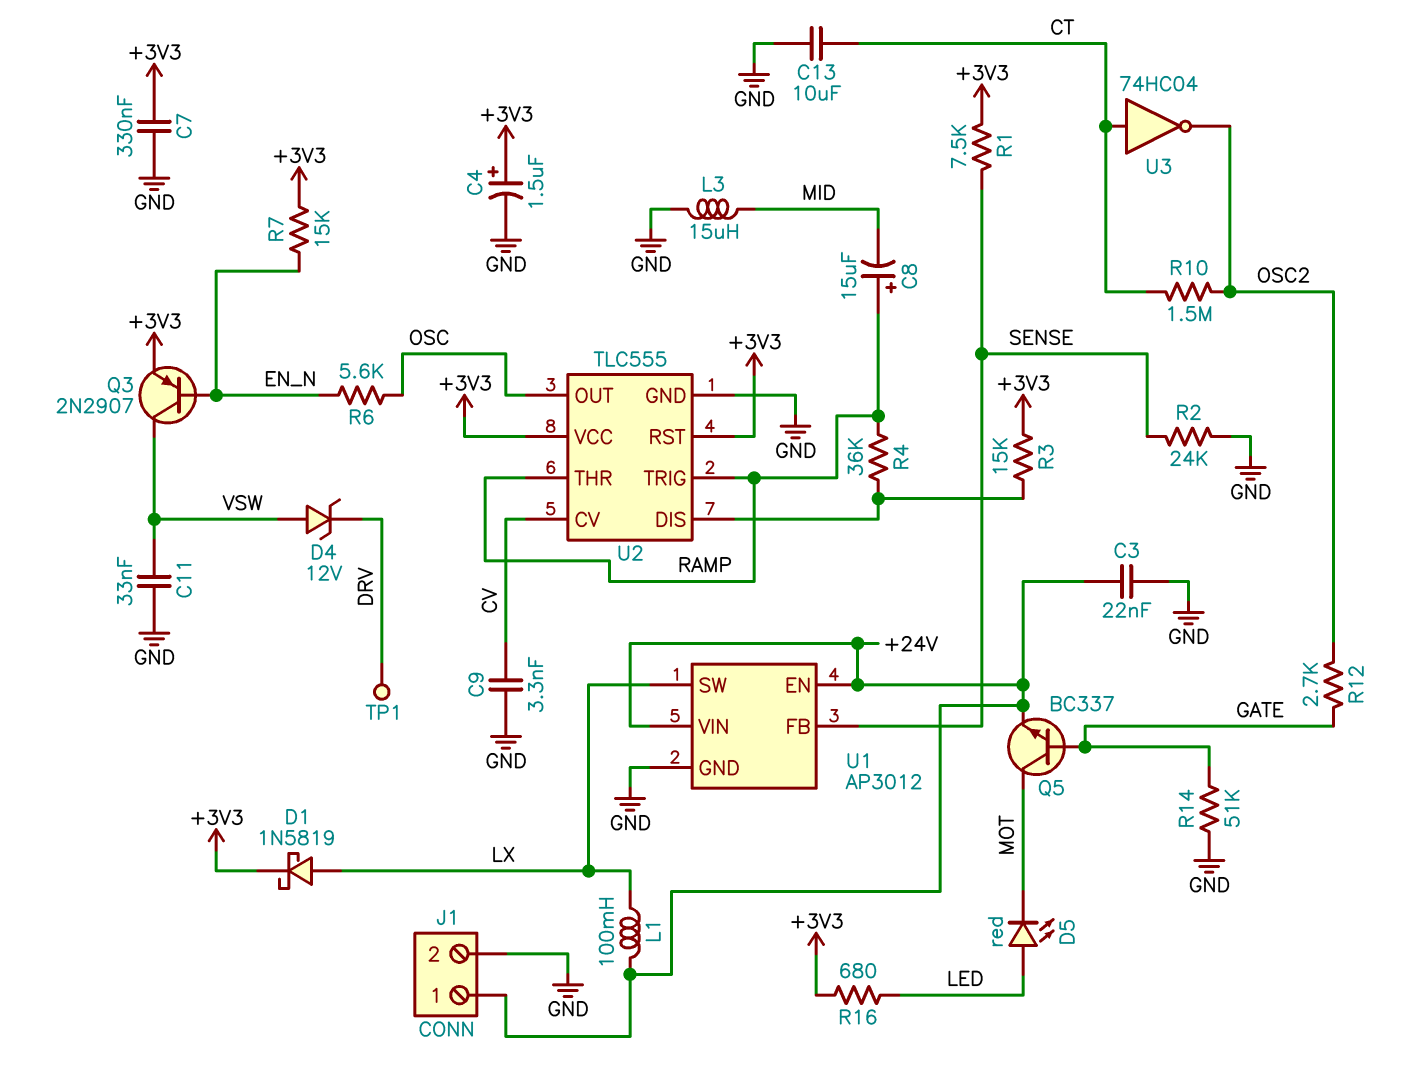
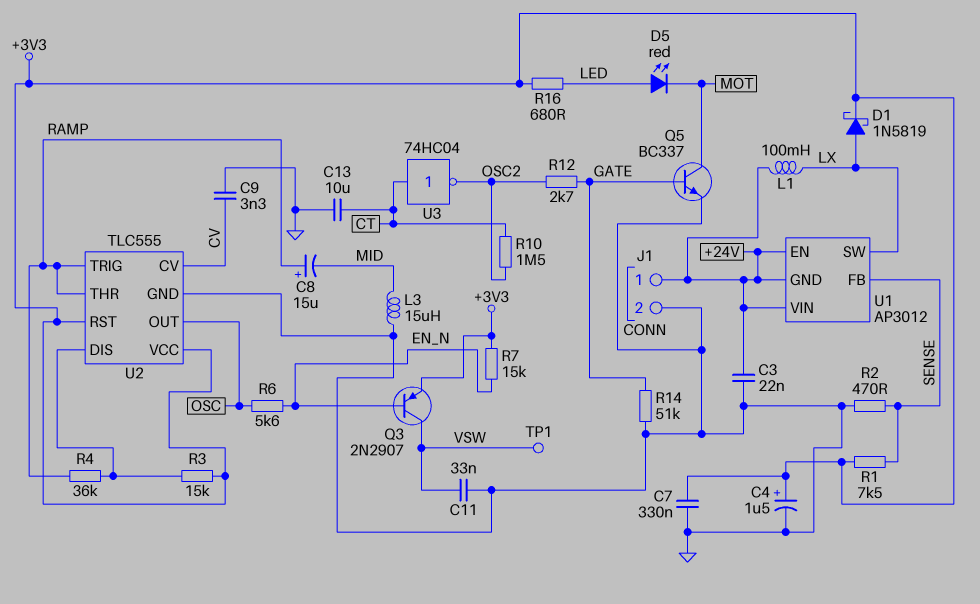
D4: zener 12V (A VSW, K DRV) -> none
Q5: NPN BC337 (B GATE, C MOT, E +24V) -> NPN BC337 (B GATE, C MOT, E GND)
R2: 24k (GND, SENSE) -> 470 (GND, SENSE)
TP1: test point (DRV) -> test point (VSW)
U1 pin GND: GND -> +24V

